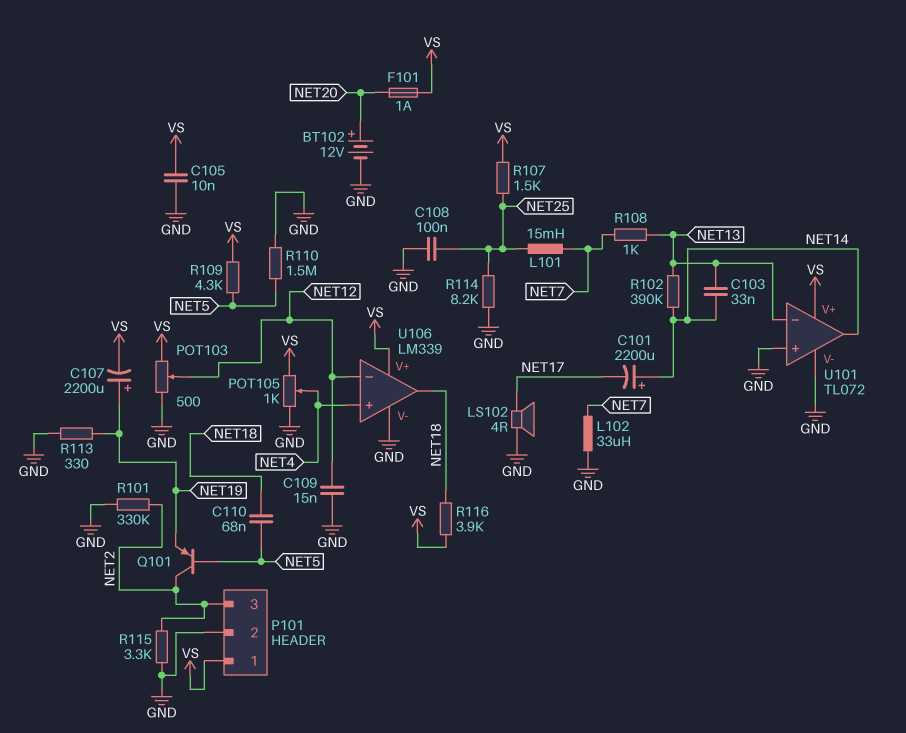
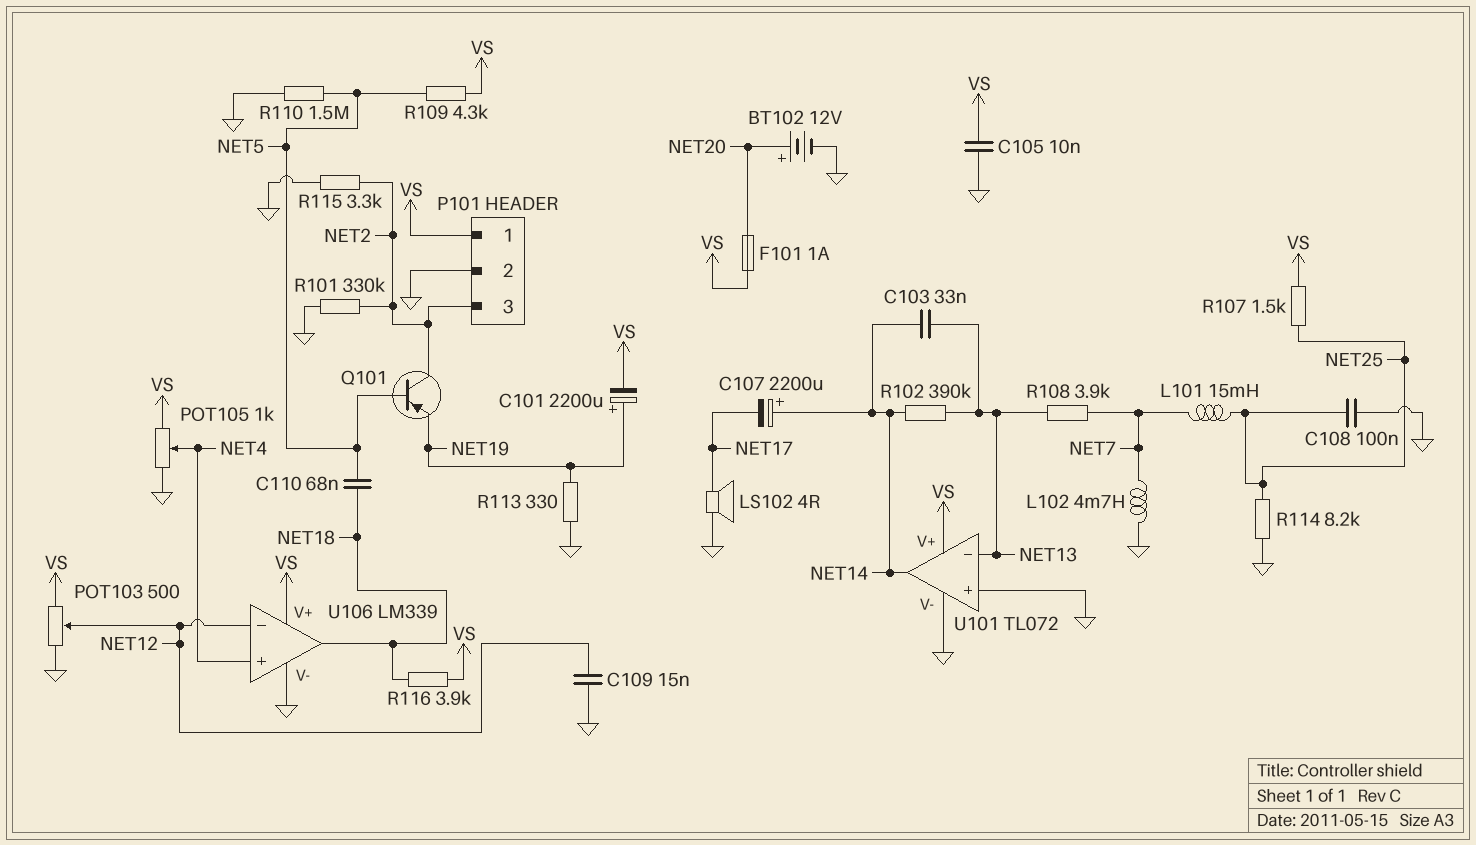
C101: 2200uF (plus NET14, minus NET17) -> 2200uF (plus NET19, minus VS)
C107: 2200uF (plus NET19, minus VS) -> 2200uF (plus NET14, minus NET17)
L102: 33uH (GND, NET7) -> 4.7mH (GND, NET7)
R108: 1k (NET7, NET13) -> 3.9k (NET7, NET13)

